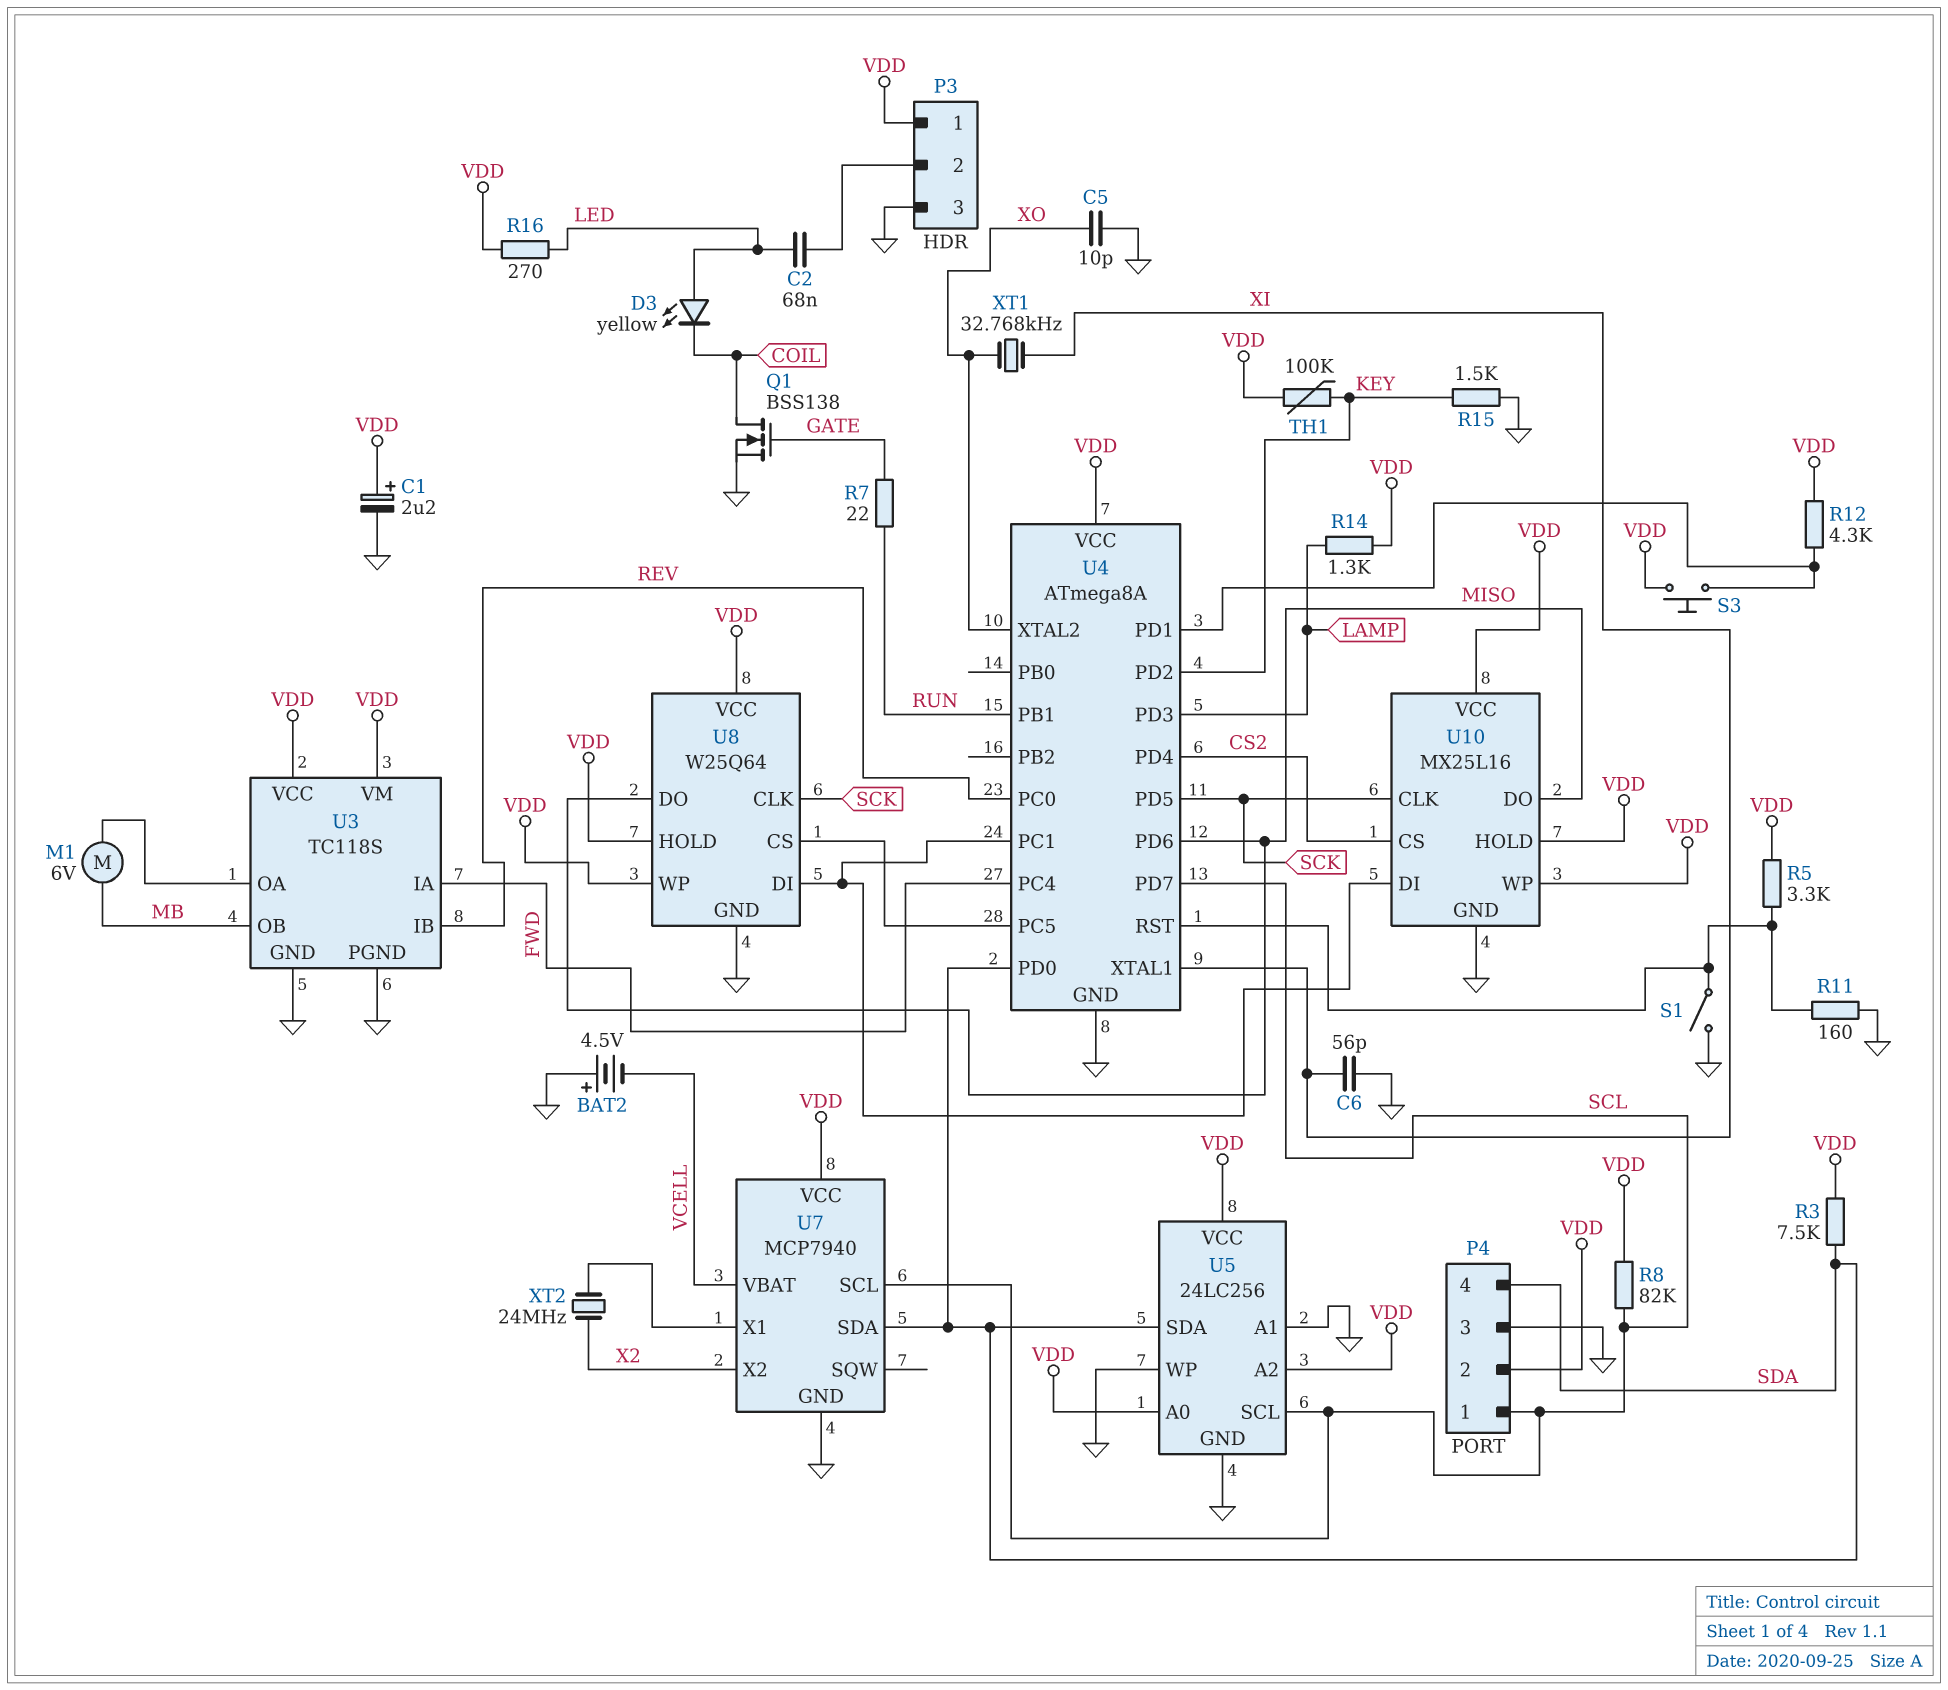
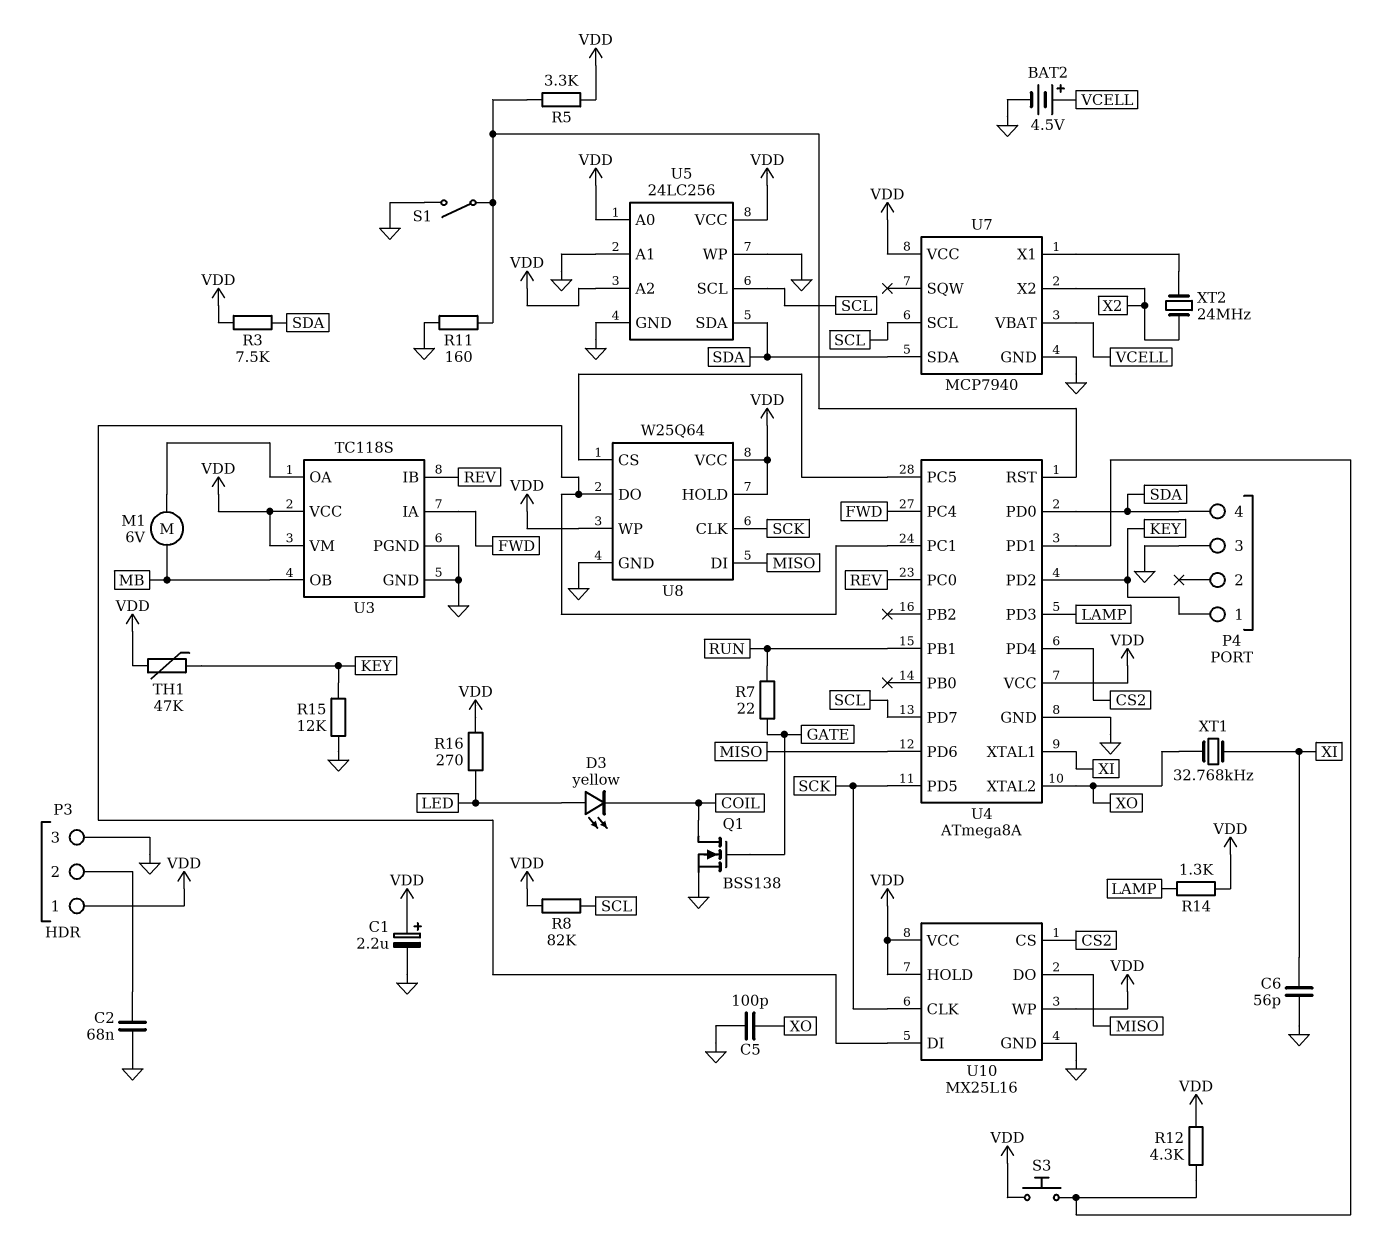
BAT2: 4.5V (plus GND, minus VCELL) -> 4.5V (plus VCELL, minus GND)
C2: 68nF (LED, P3/2) -> 68nF (GND, P3/2)
C5: 10pF (GND, XO) -> 100pF (GND, XO)
P4 pin 1: SCL -> KEY
P4 pin 2: VDD -> none
R15: 1.5k (GND, KEY) -> 12k (GND, KEY)
TH1: 100k (KEY, VDD) -> 47k (KEY, VDD)
U8 pin DI: U4/PC1 -> MISO
U8 pin DO: MISO -> U4/PC1

